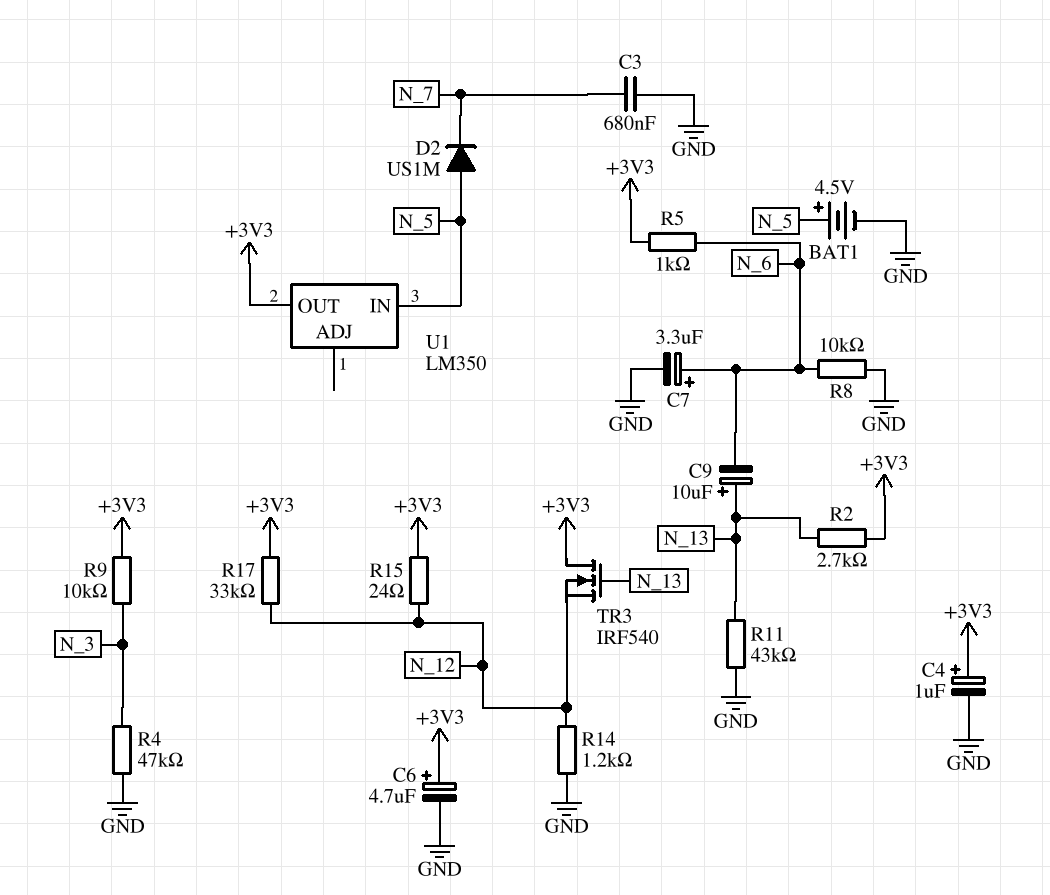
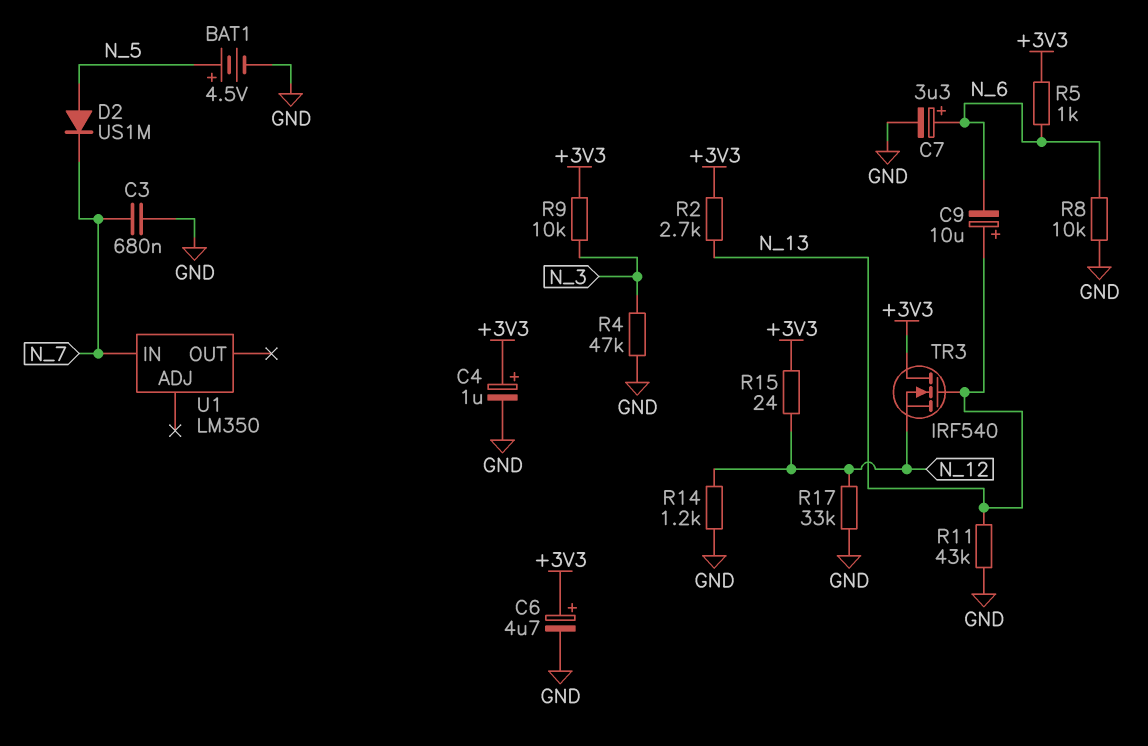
R17: 33k (+3V3, N_12) -> 33k (GND, N_12)
U1 pin IN: N_5 -> N_7
U1 pin OUT: +3V3 -> none

